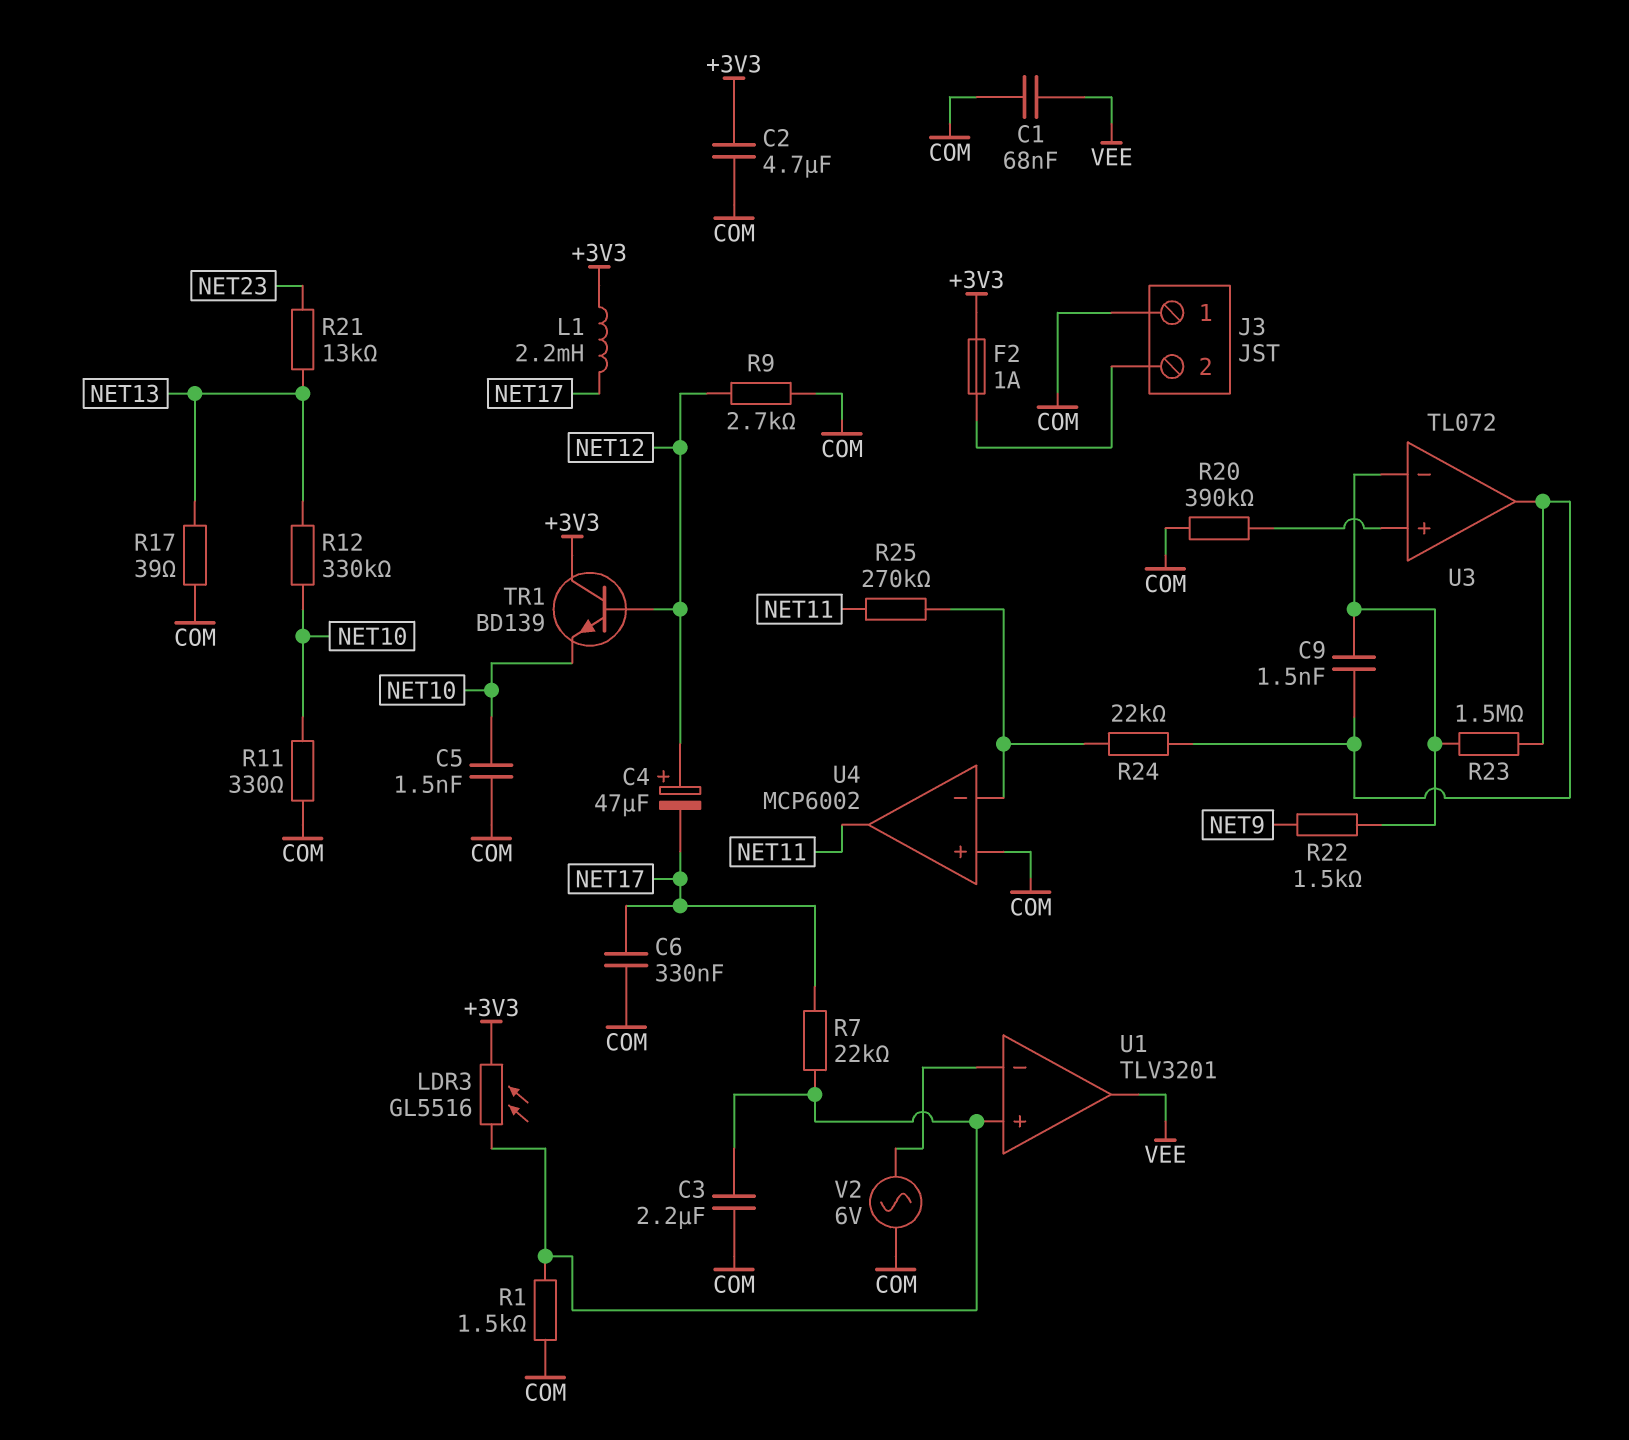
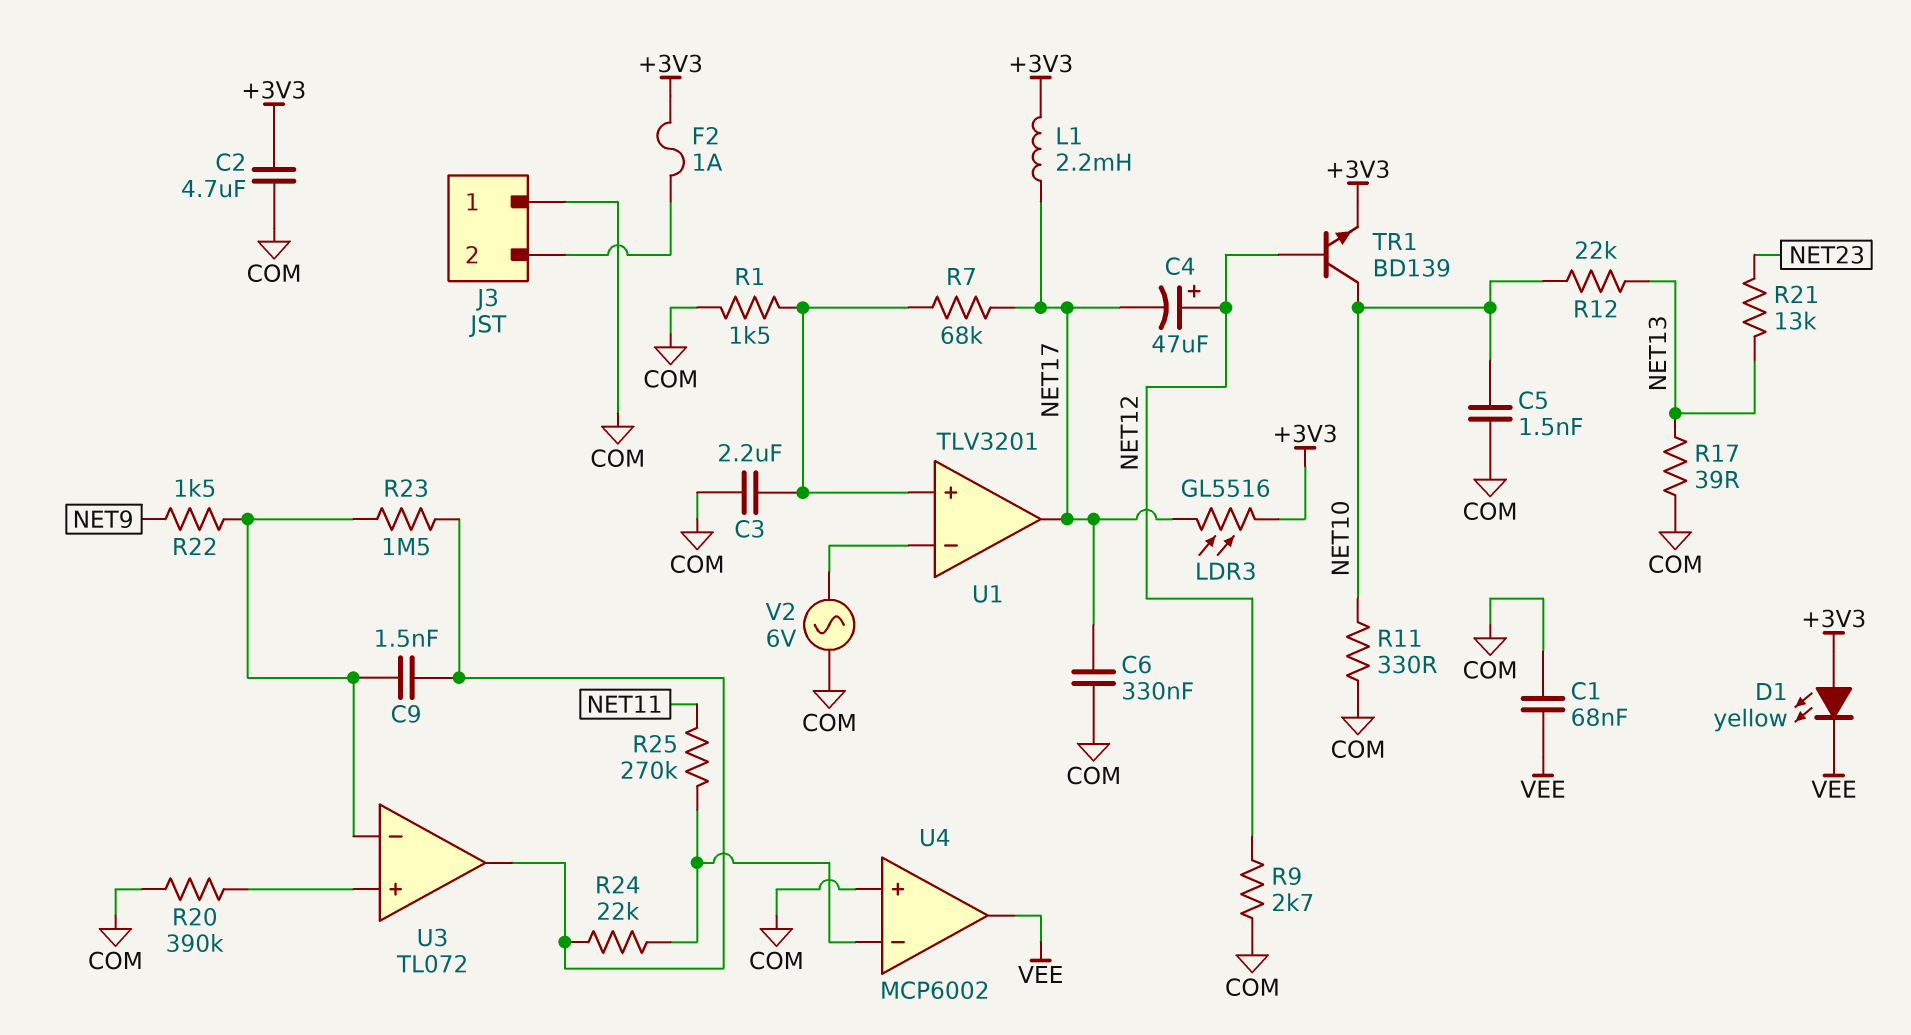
D1: none -> LED yellow (A +3V3, K VEE)
LDR3: GL5516 (+3V3, U1/in+) -> GL5516 (+3V3, NET17)
R7: 22k (NET17, U1/in+) -> 68k (NET17, U1/in+)
R12: 330k (NET10, NET13) -> 22k (NET10, NET13)
TR1: NPN BD139 (B NET12, C +3V3, E NET10) -> NPN BD139 (B NET12, C NET10, E +3V3)
U1 pin out: VEE -> NET17
U4 pin out: NET11 -> VEE

